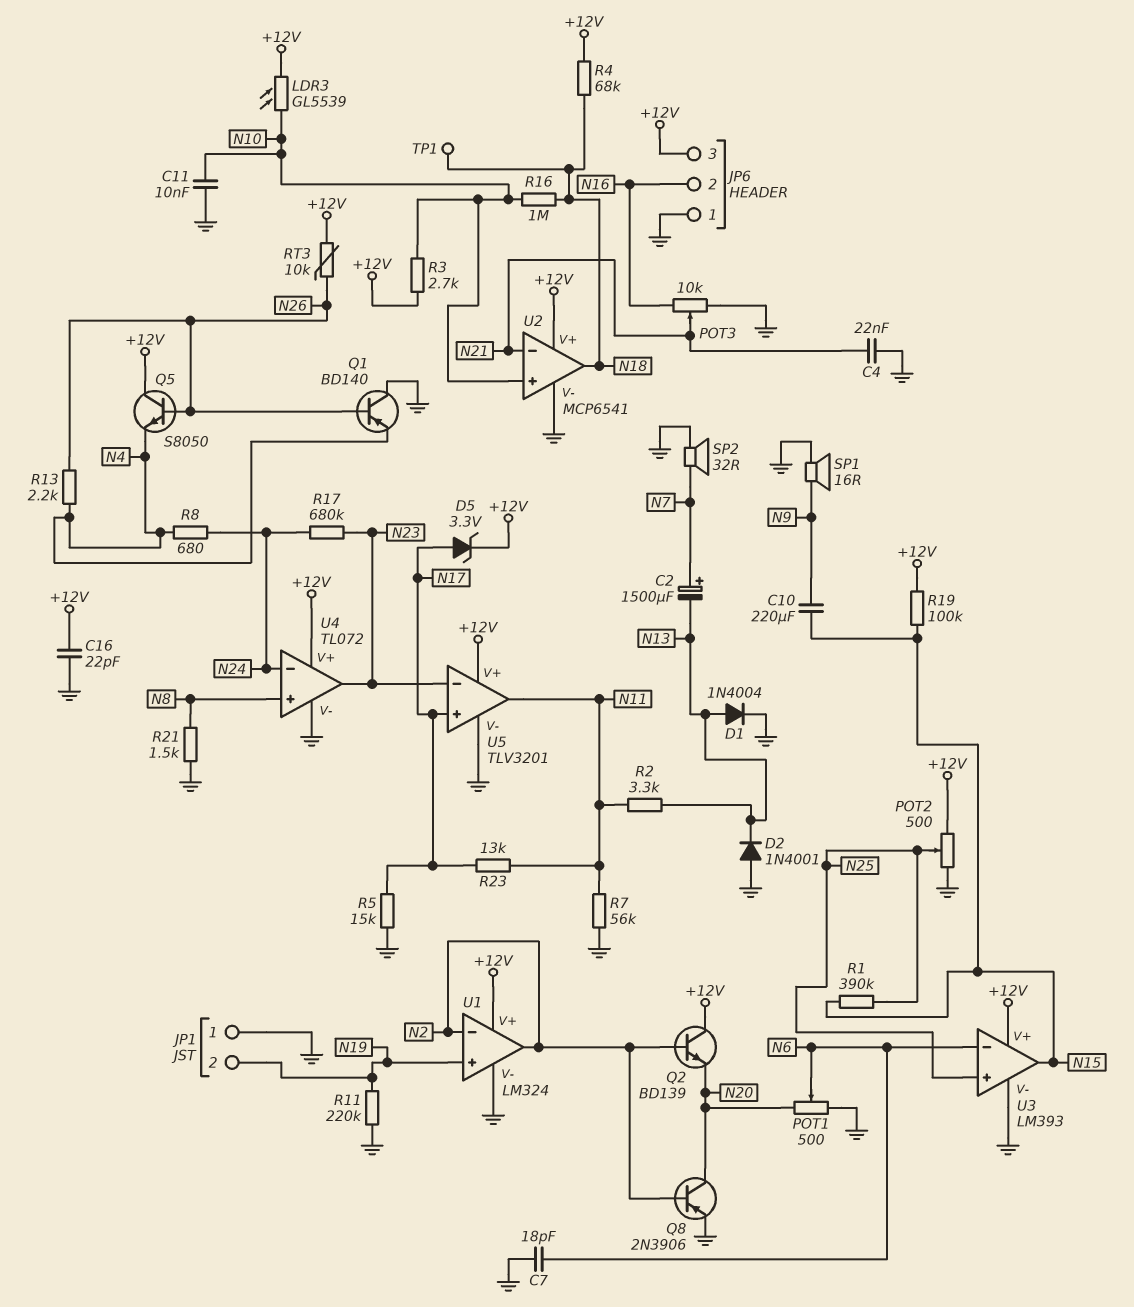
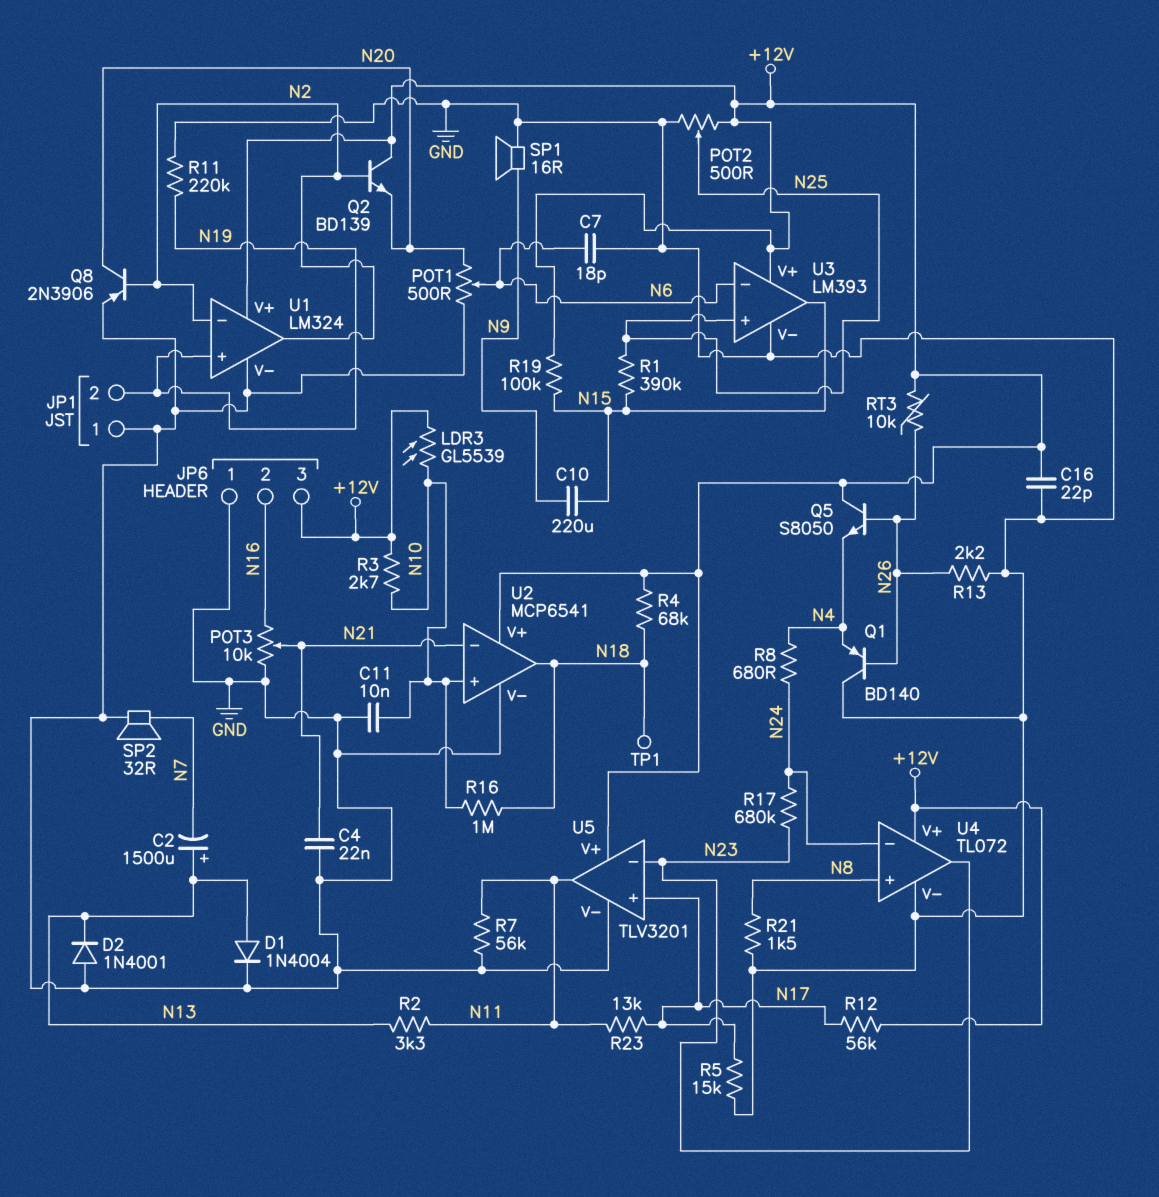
C2: 1500uF (plus N7, minus N13) -> 1500uF (plus N13, minus N7)
D5: zener 3.3V (A N17, K +12V) -> none
R12: none -> 56k (+12V, N17)
R13: 2.2k (N4, N26) -> 2.2k (GND, N26)

